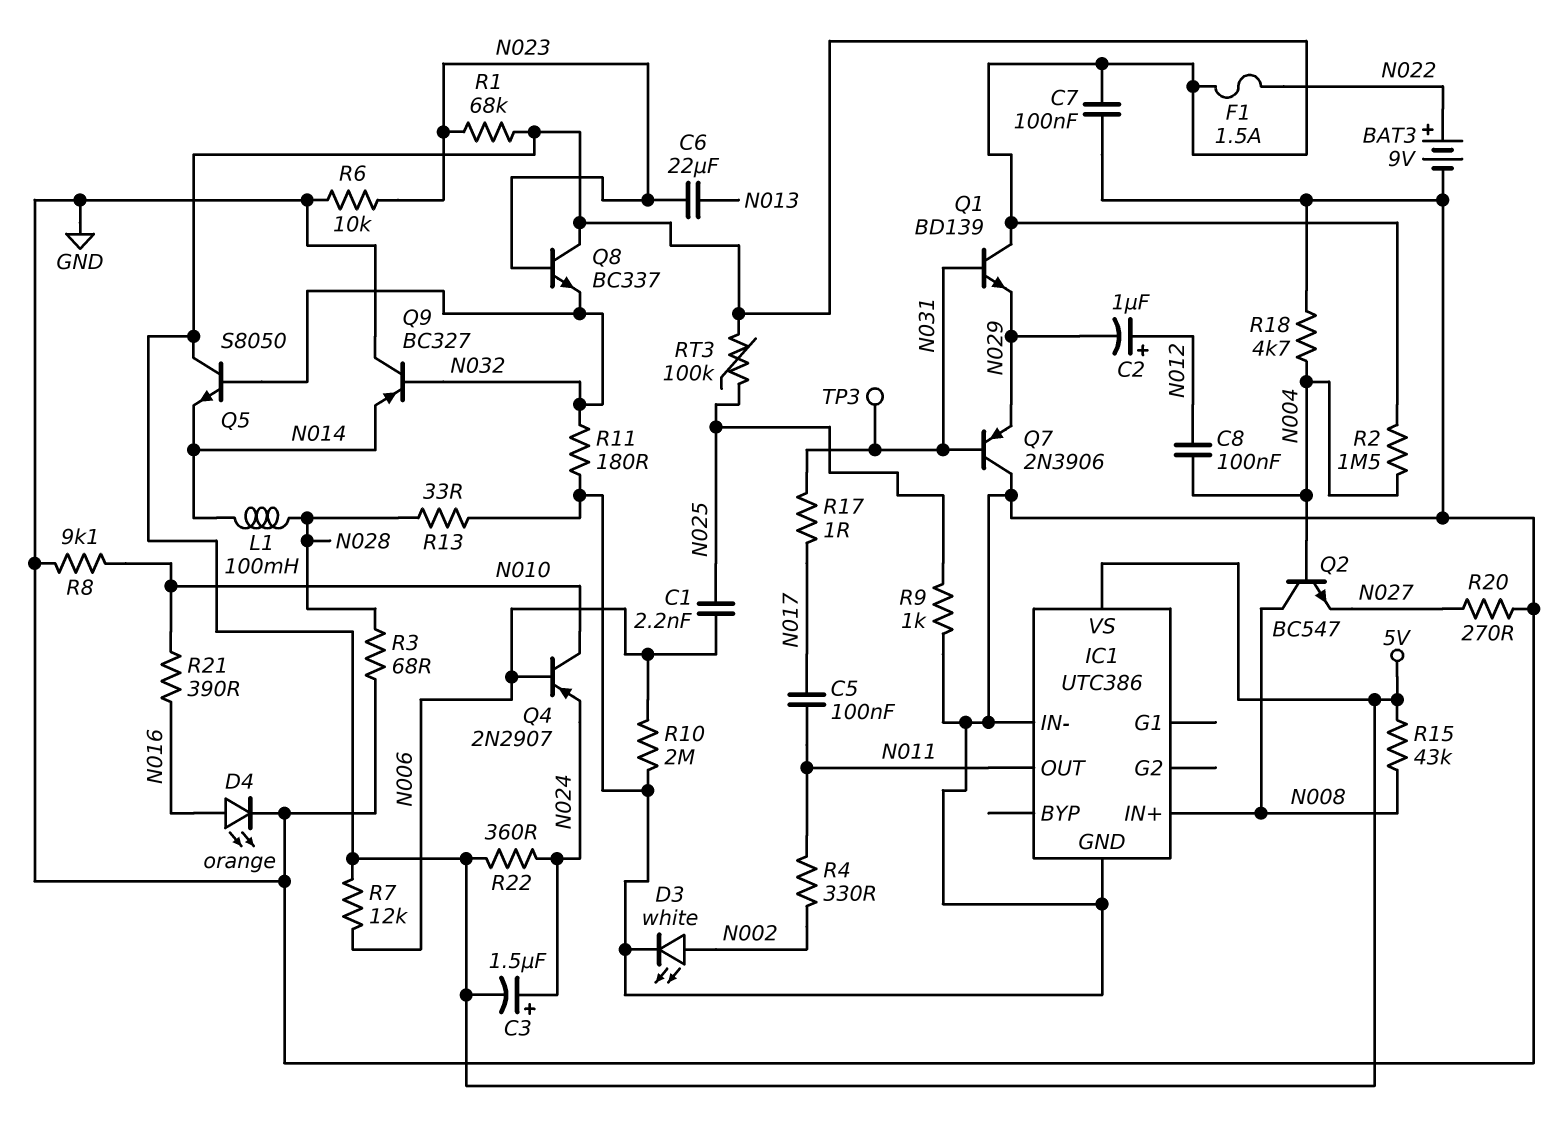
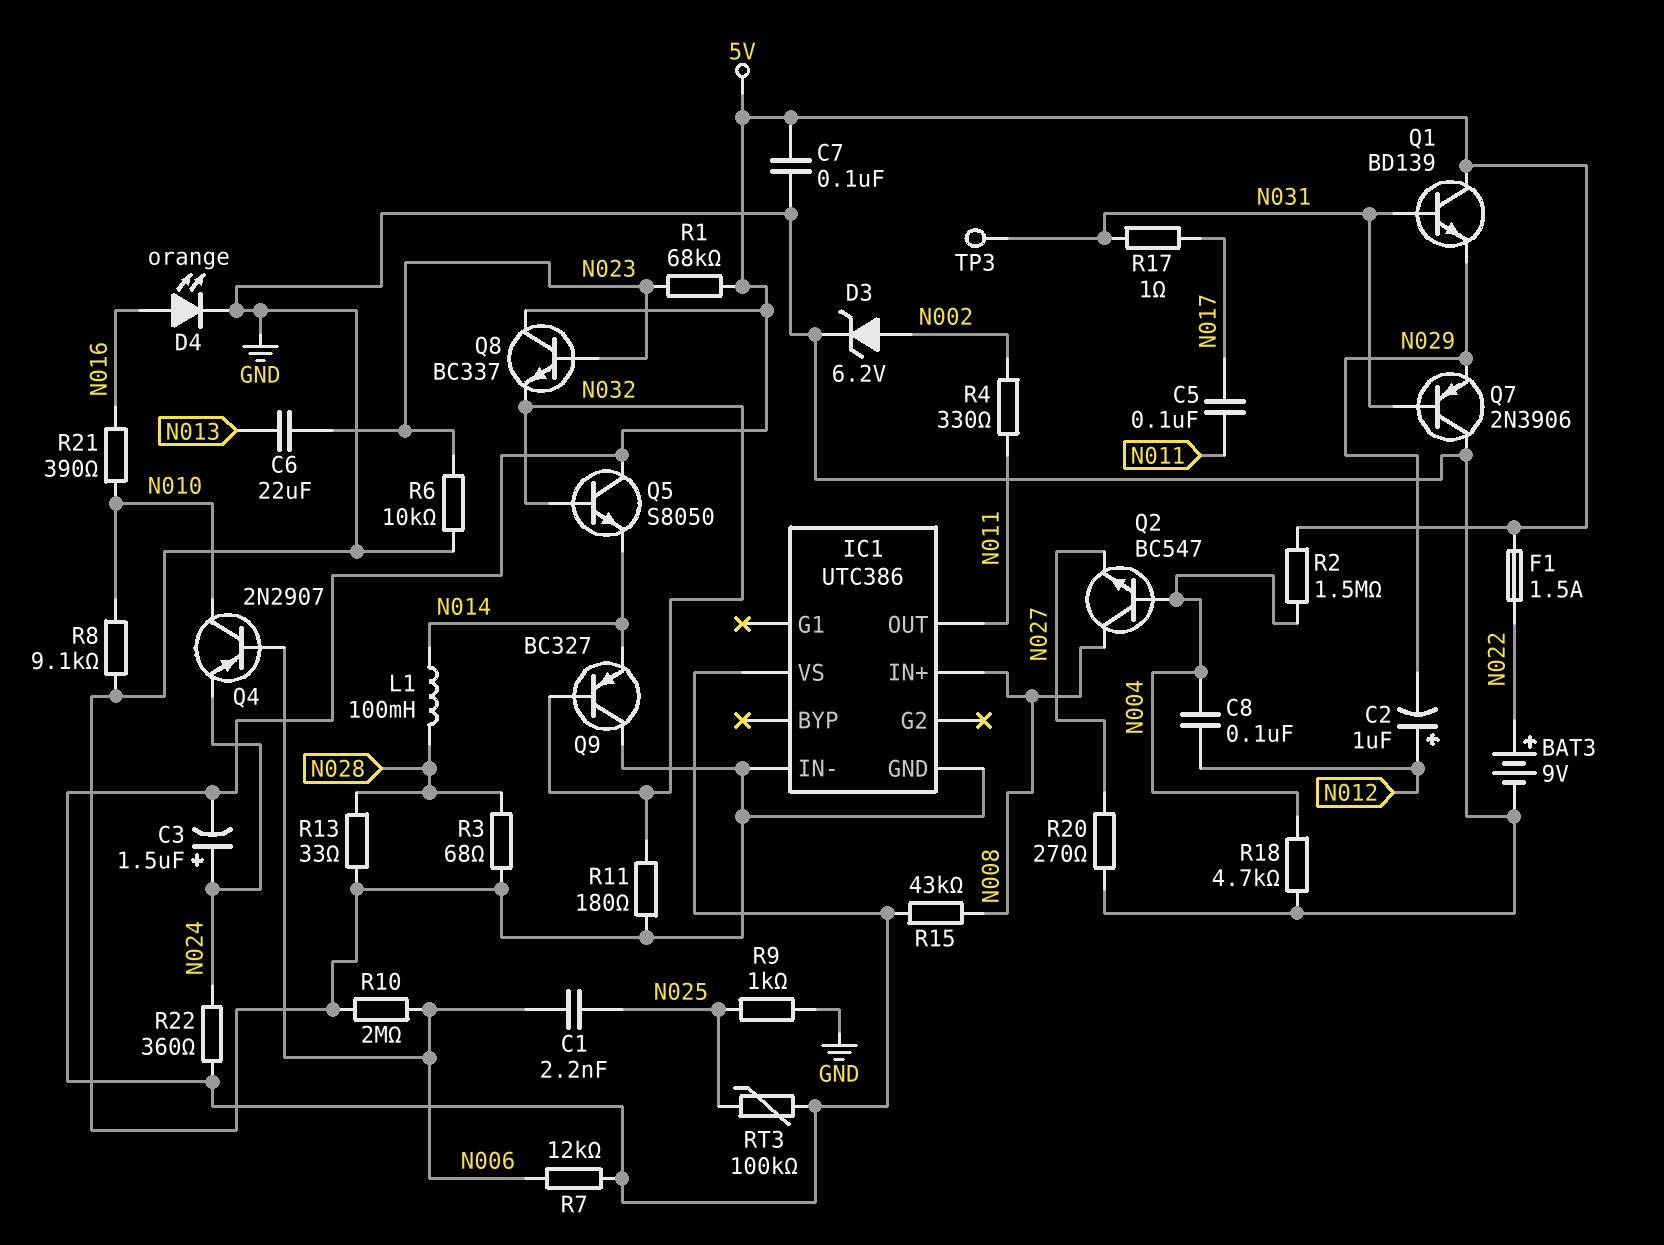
D3: LED white (A N002, K GND) -> zener 6.2V (A N002, K GND)

